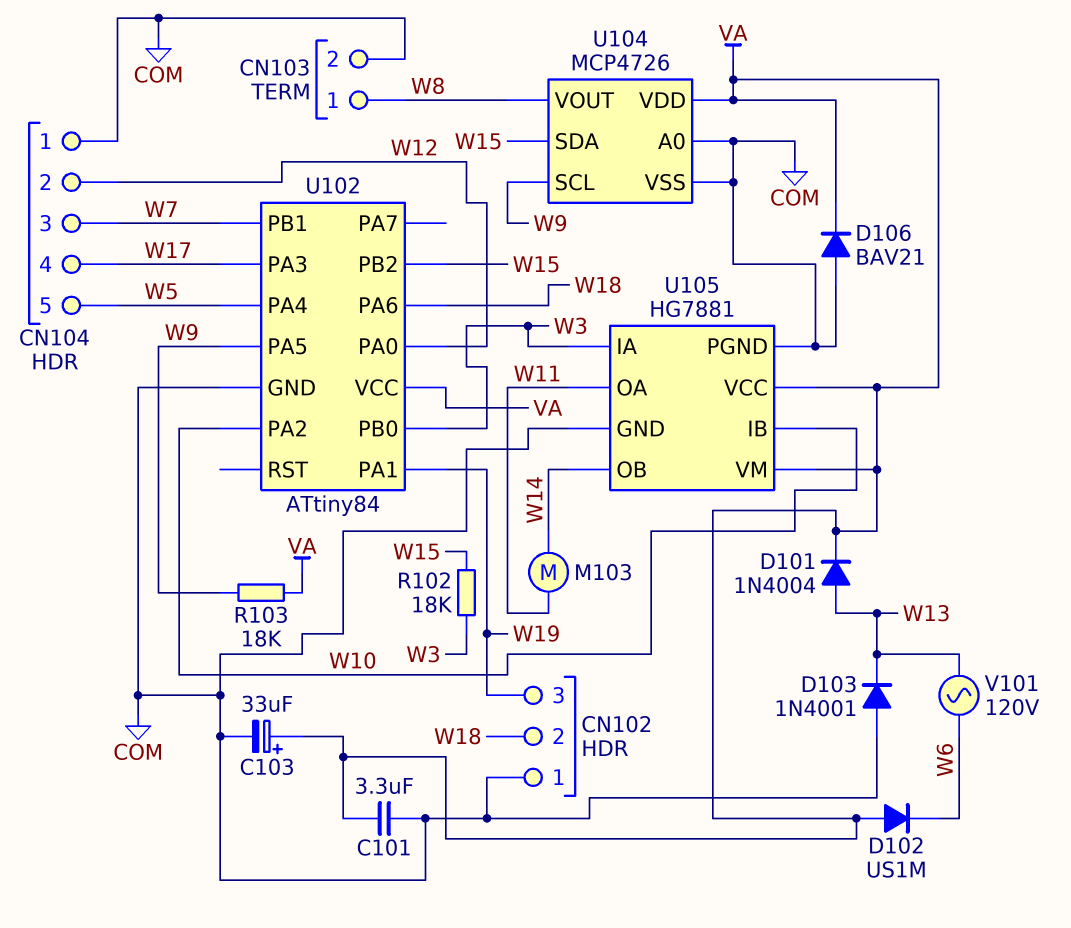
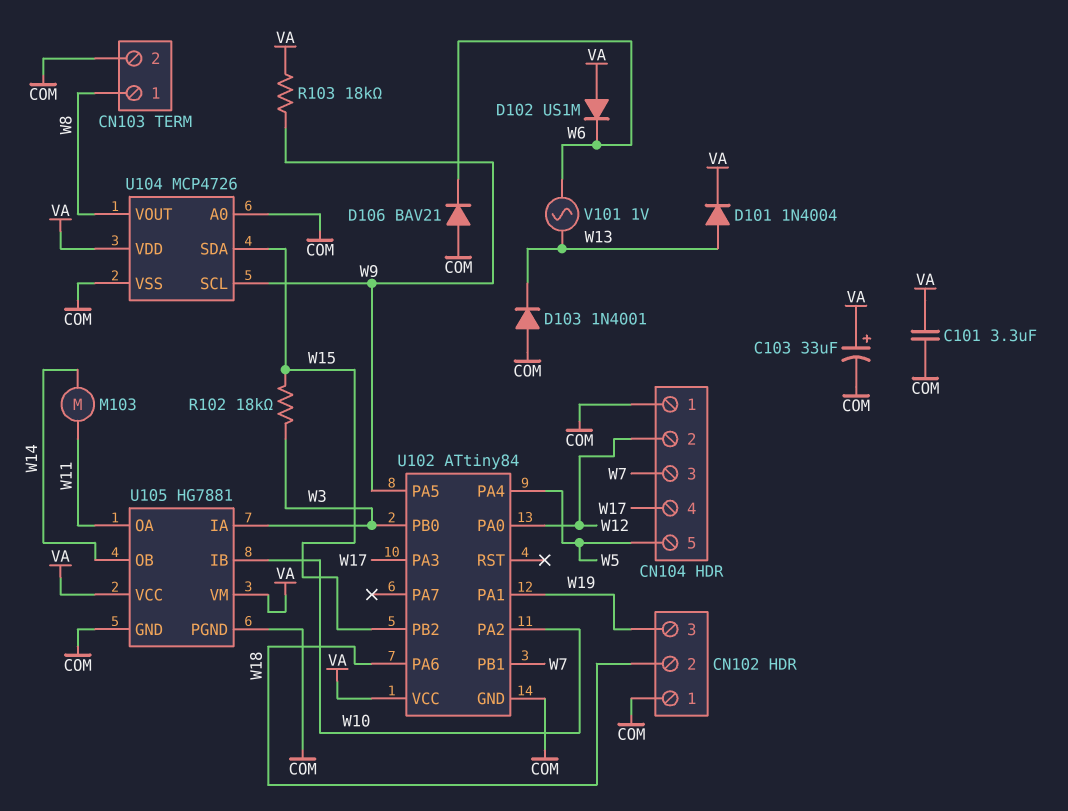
D106: diode BAV21 (A COM, K VA) -> diode BAV21 (A COM, K W6)
V101: AC 120V (W6, W13) -> AC 1V (W6, W13)

